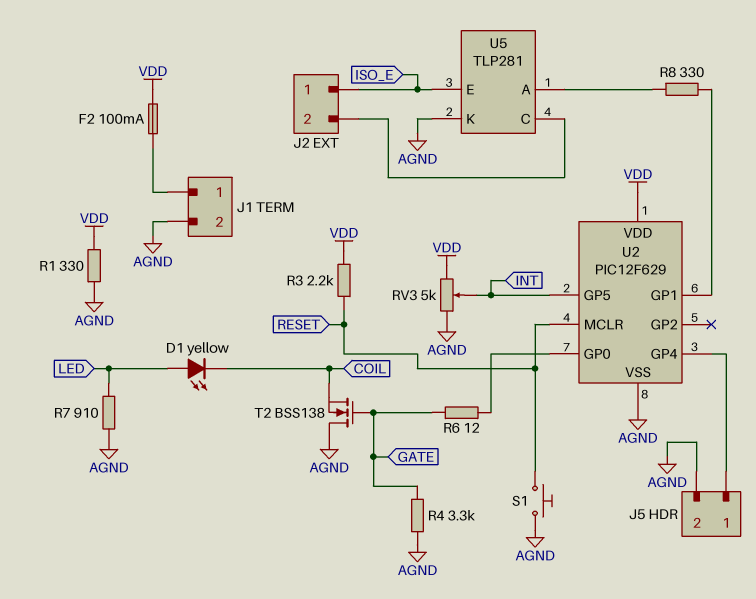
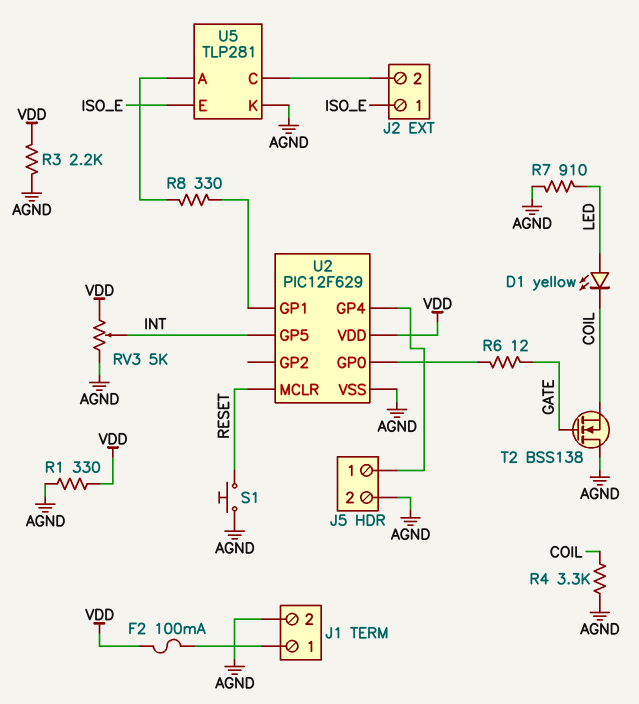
R3: 2.2k (RESET, VDD) -> 2.2k (AGND, VDD)
R4: 3.3k (AGND, GATE) -> 3.3k (AGND, COIL)

